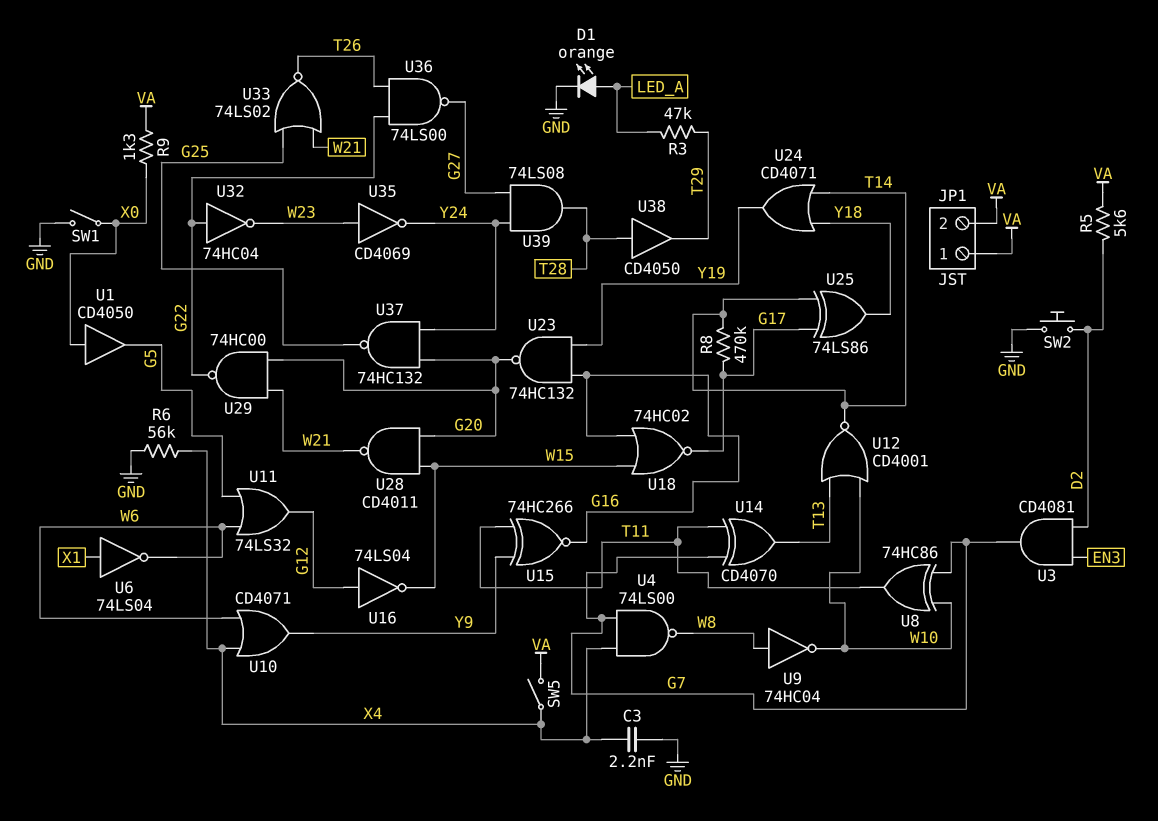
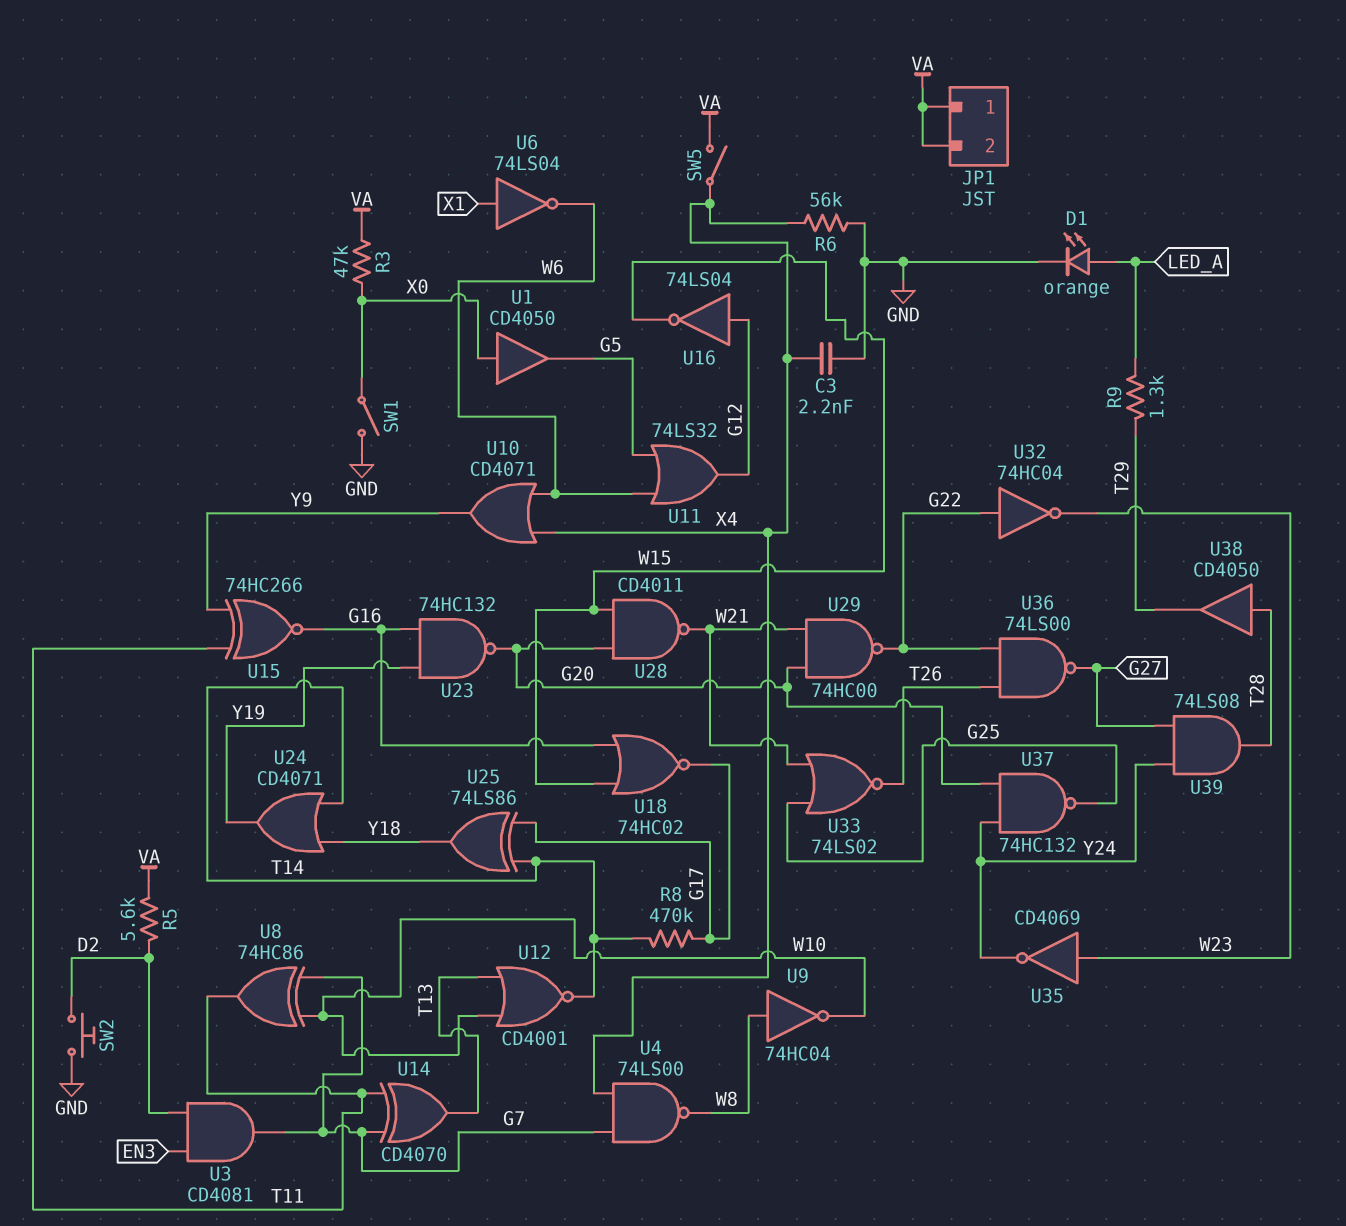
R3: 47k (LED_A, T29) -> 47k (VA, X0)
R9: 1.3k (VA, X0) -> 1.3k (LED_A, T29)

